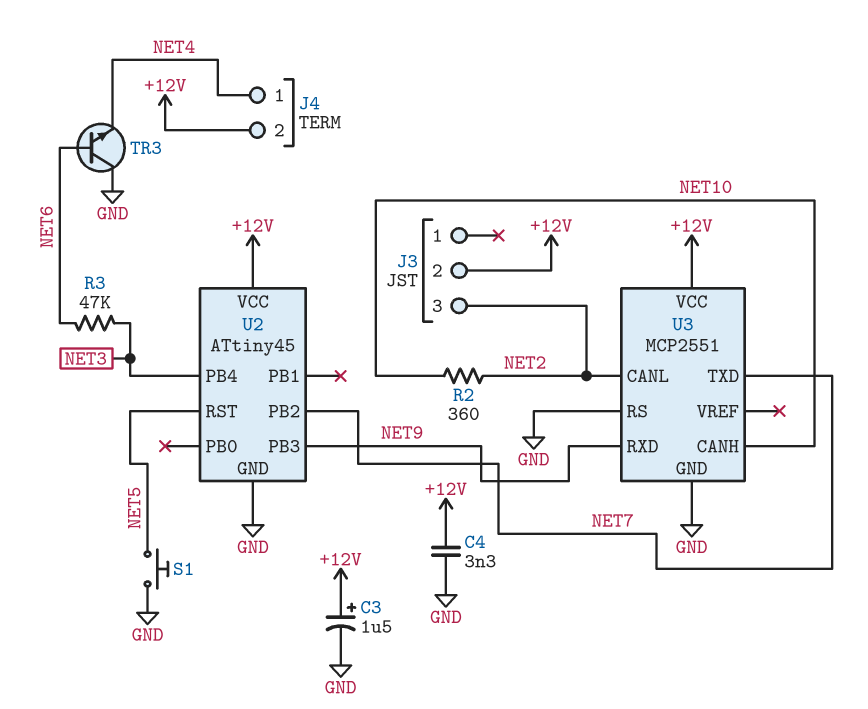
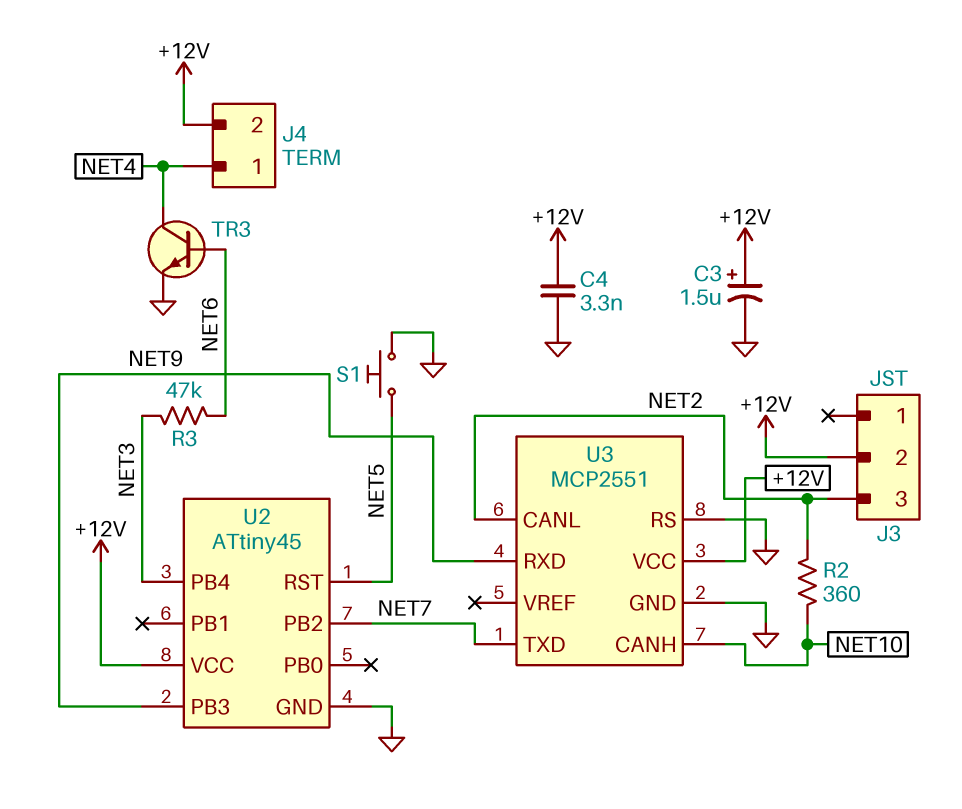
TR3: NPN (B NET6, C GND, E NET4) -> NPN (B NET6, C NET4, E GND)

